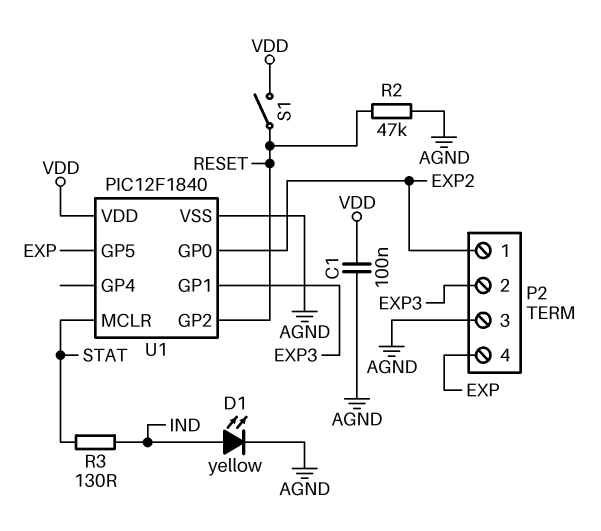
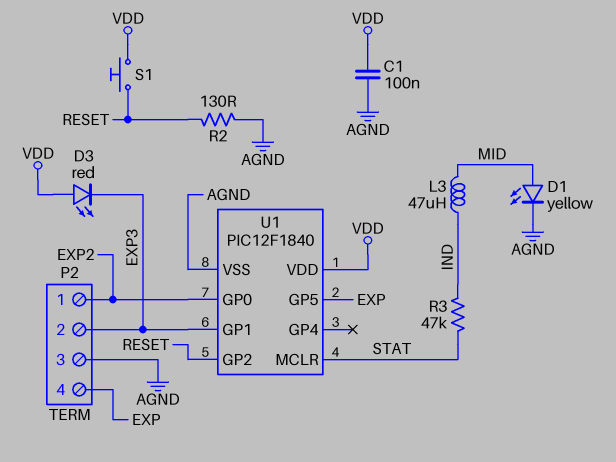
D1: LED yellow (A IND, K AGND) -> LED yellow (A MID, K AGND)
D3: none -> LED red (A VDD, K EXP3)
L3: none -> 47uH (IND, MID)
R2: 47k (AGND, RESET) -> 130 (AGND, RESET)
R3: 130 (IND, STAT) -> 47k (IND, STAT)
S1: switch (RESET, VDD) -> button (RESET, VDD)

